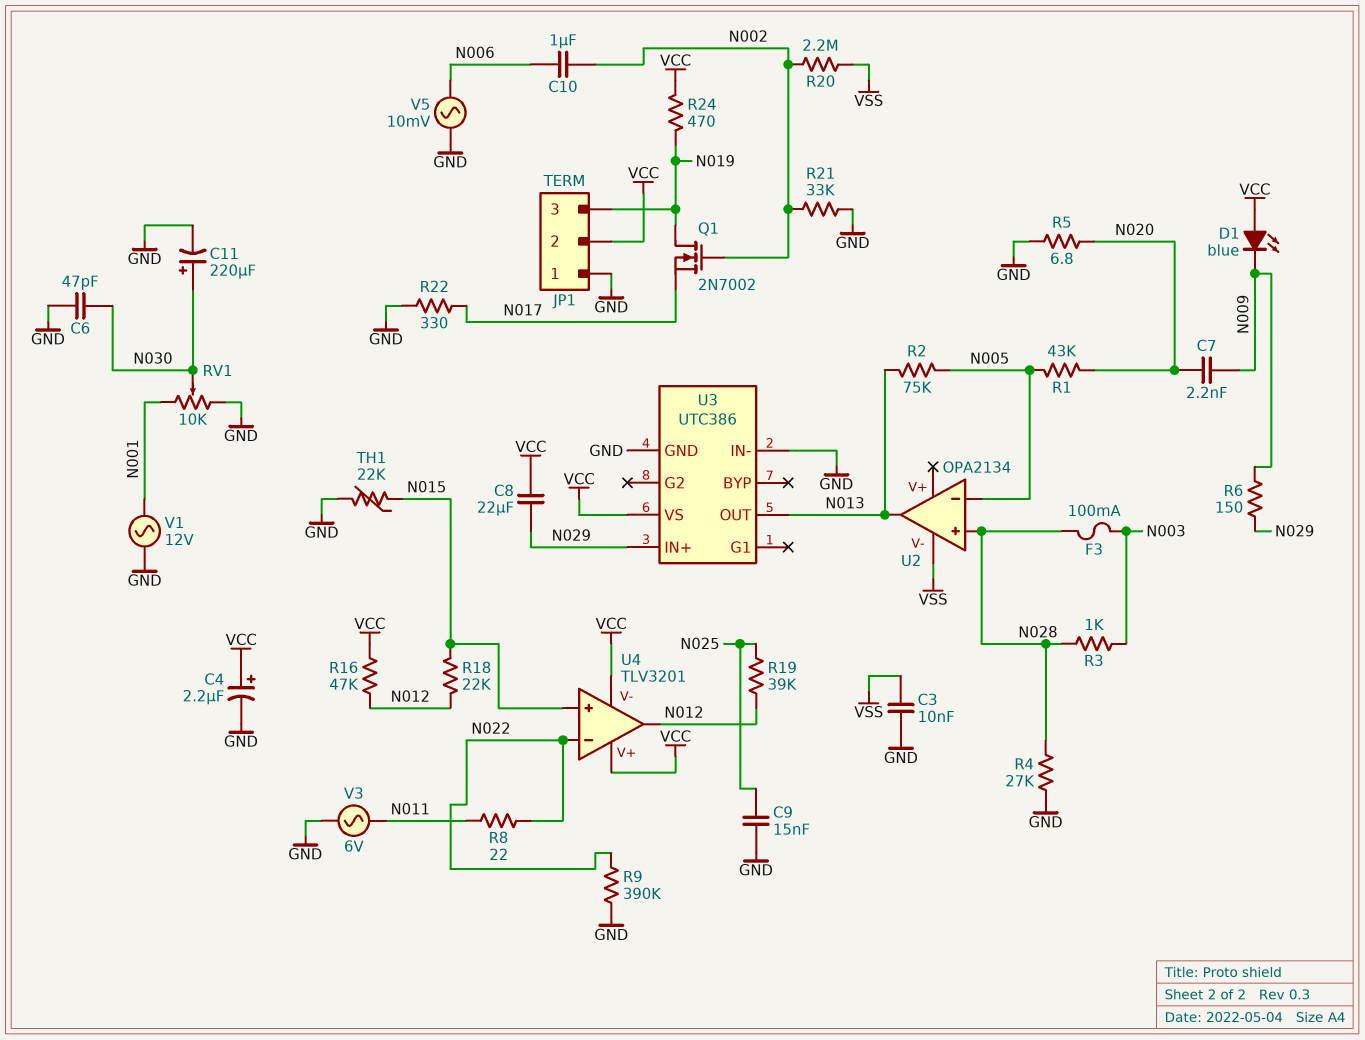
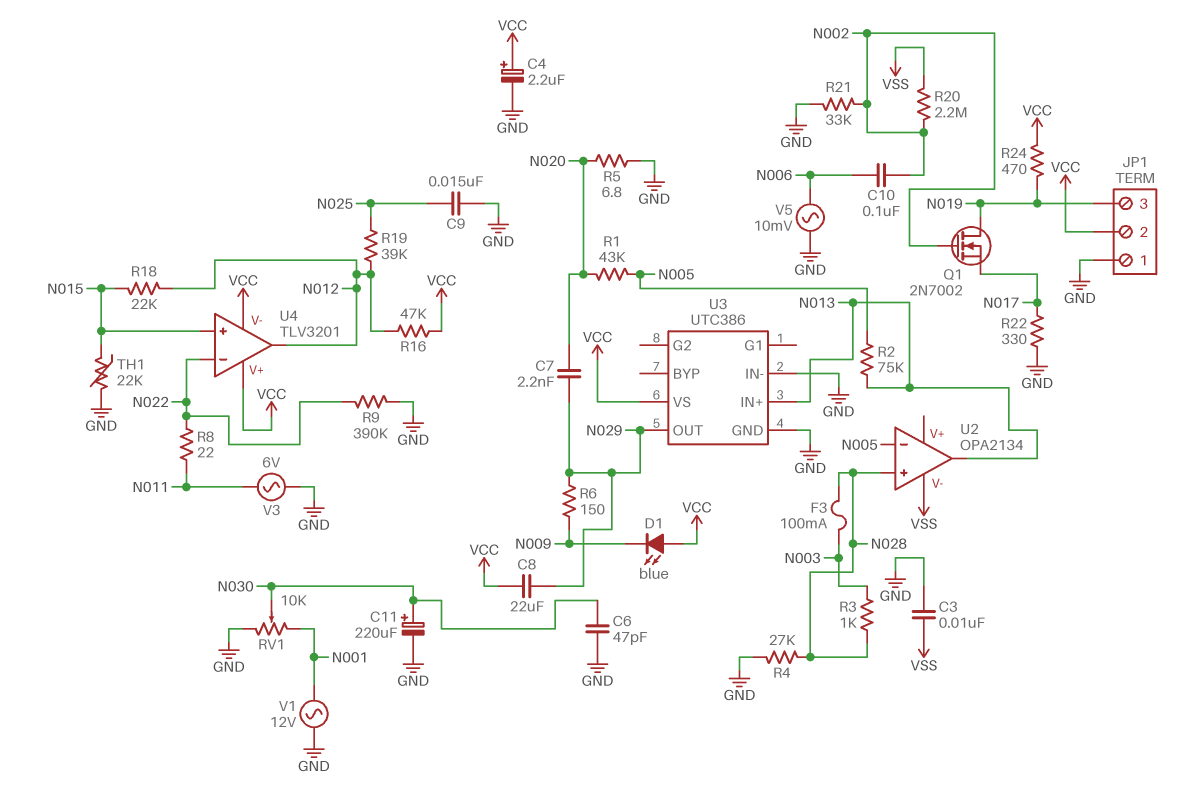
C7: 2.2nF (N009, N020) -> 2.2nF (N020, N029)
C10: 1uF (N002, N006) -> 100nF (N002, N006)
U3 pin IN+: N029 -> N013
U3 pin OUT: N013 -> N029

